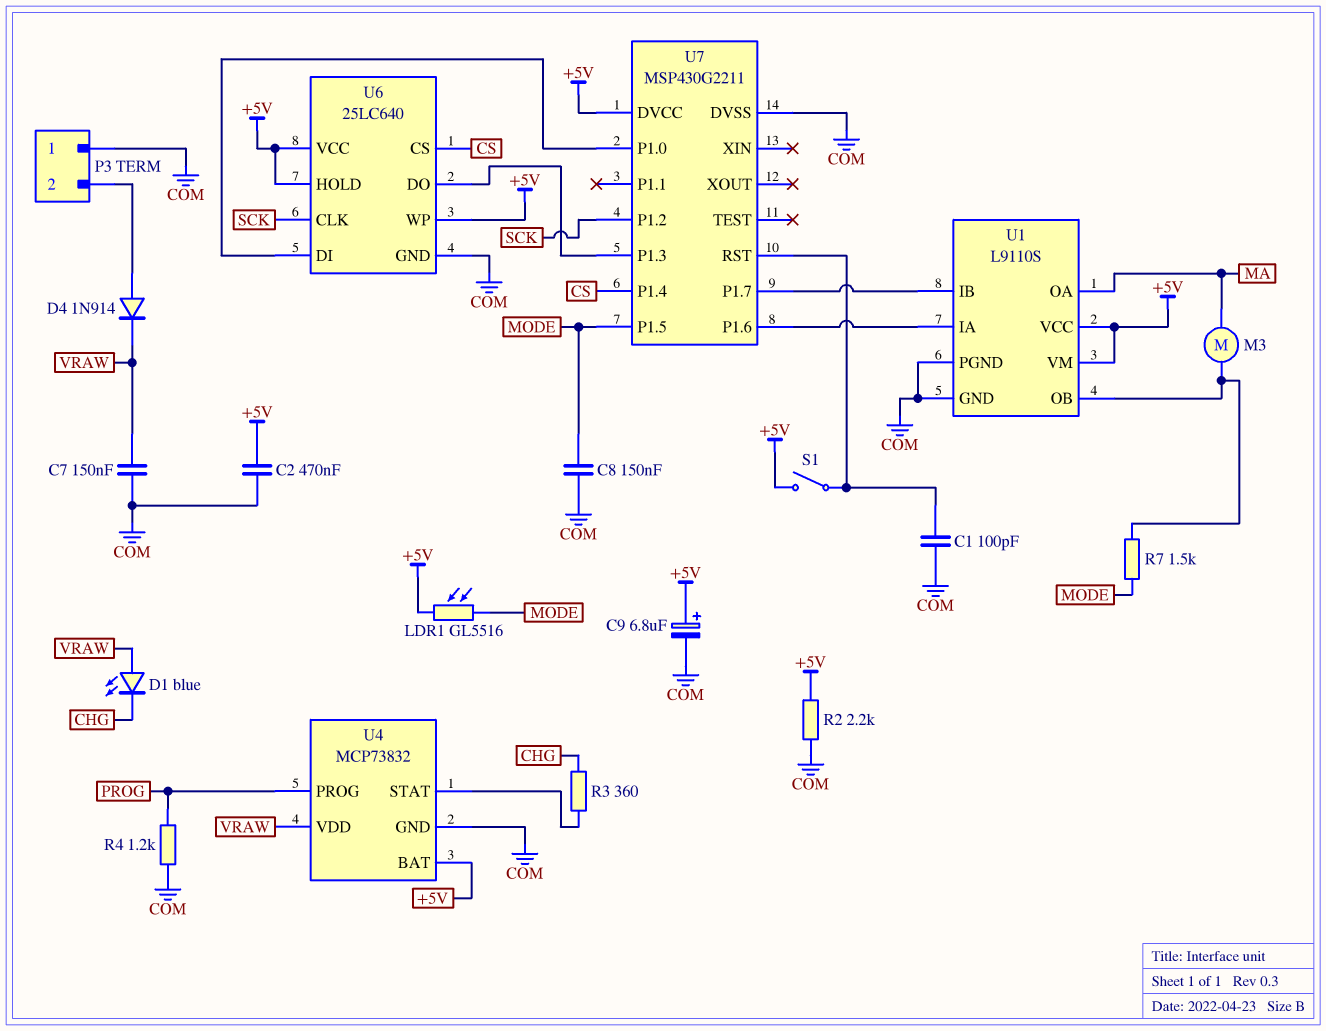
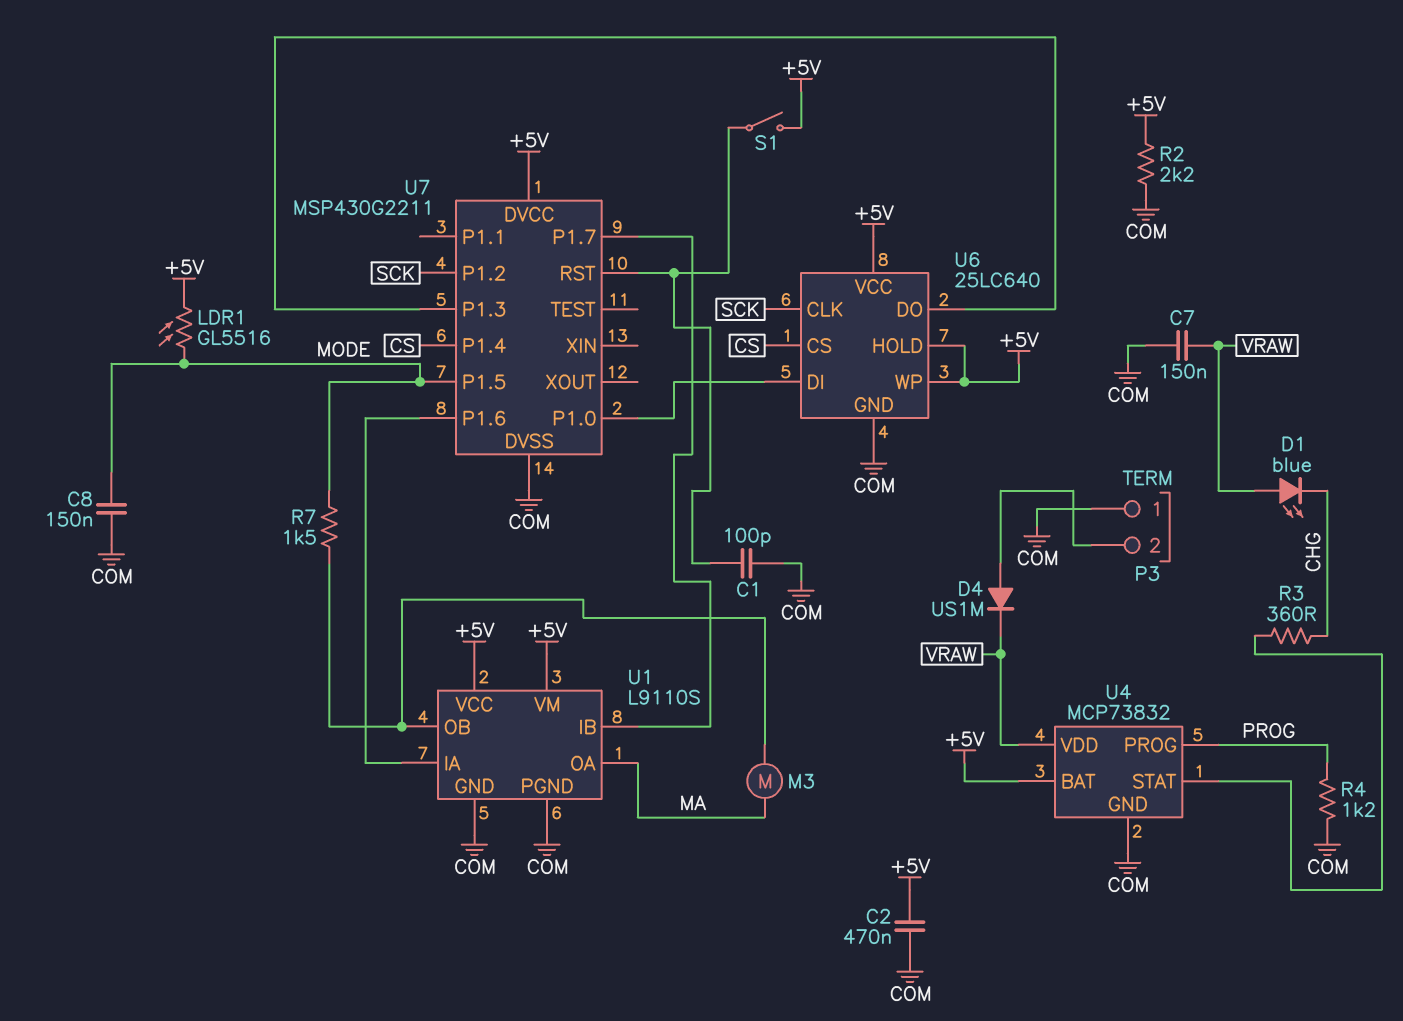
C9: 6.8uF (plus +5V, minus COM) -> none
D4: diode 1N914 (A P3/2, K VRAW) -> diode US1M (A P3/2, K VRAW)

